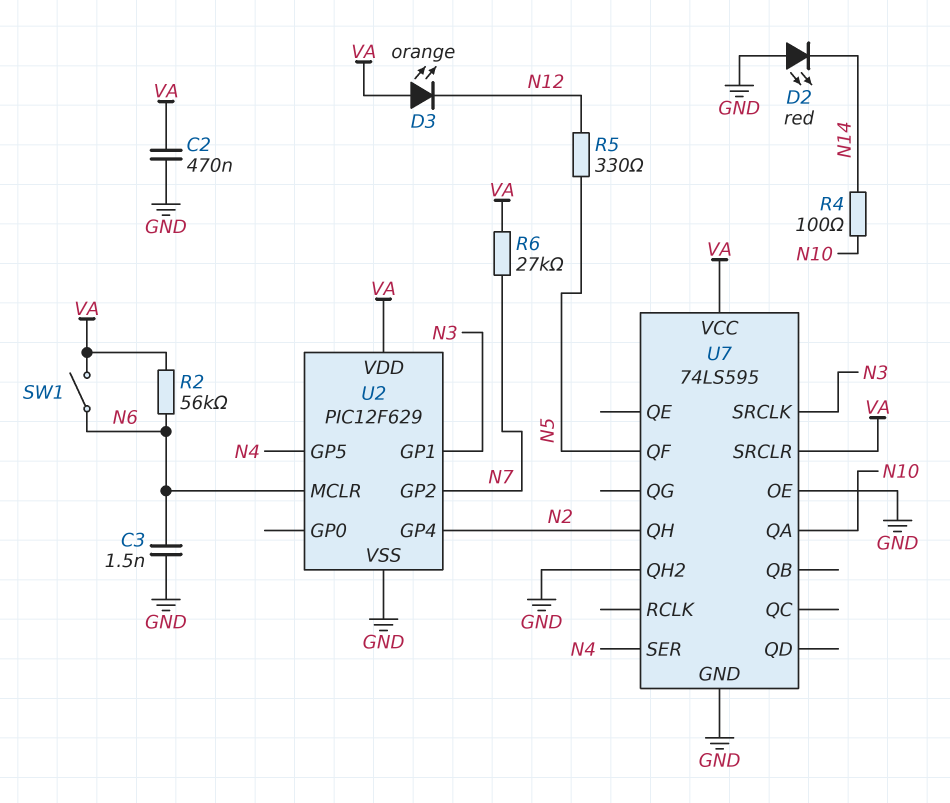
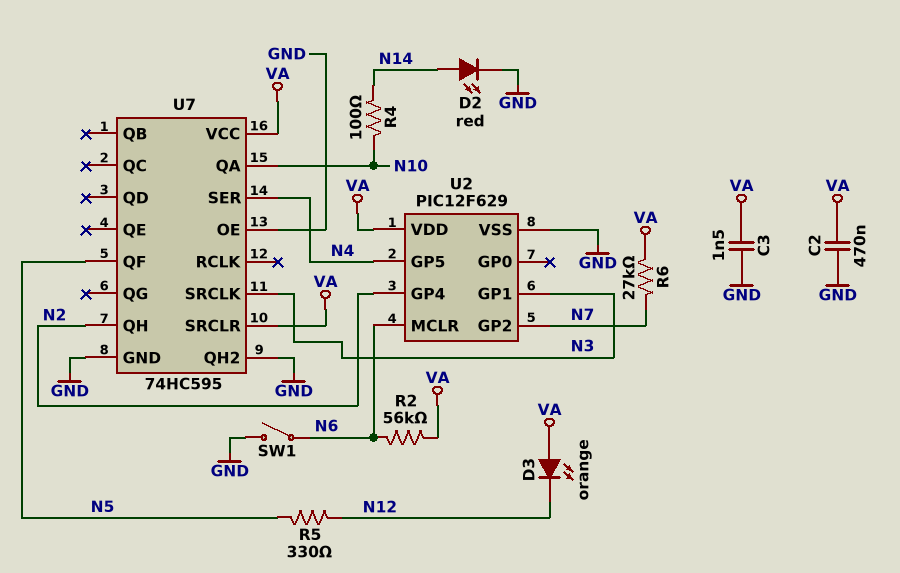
C3: 1.5nF (GND, N6) -> 1.5nF (GND, VA)
D2: LED red (A GND, K N14) -> LED red (A N14, K GND)
SW1: switch (N6, VA) -> switch (GND, N6)
U7: 74LS595 -> 74HC595

